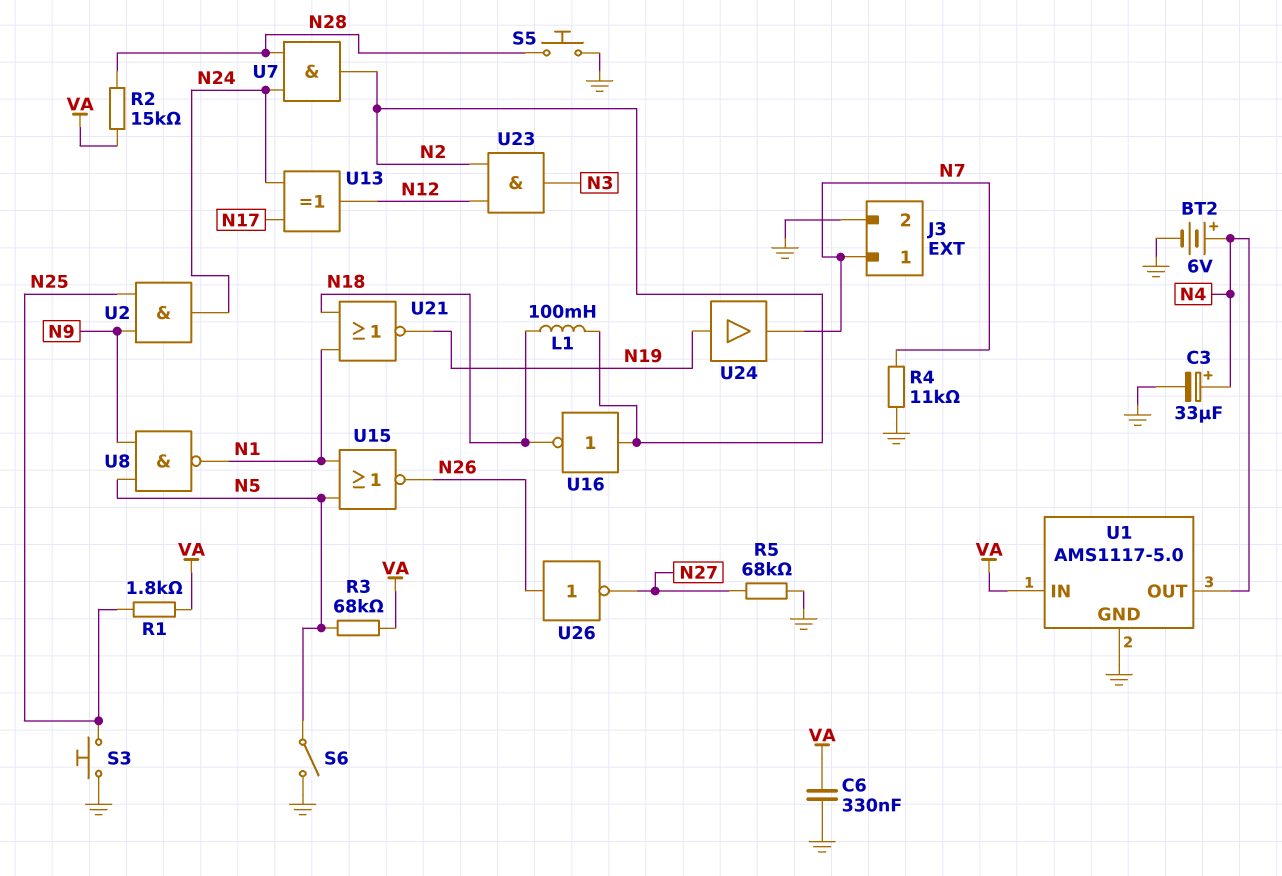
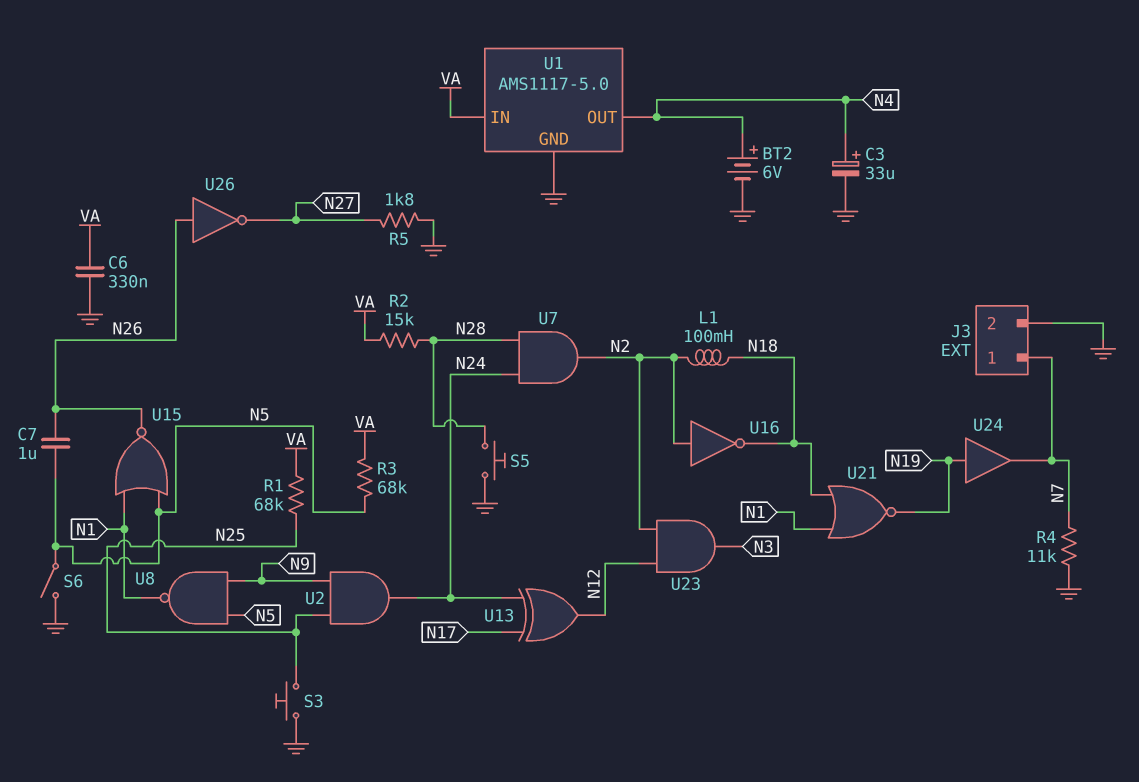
C7: none -> 1uF (N5, N26)
R1: 1.8k (N25, VA) -> 68k (N25, VA)
R5: 68k (GND, N27) -> 1.8k (GND, N27)

